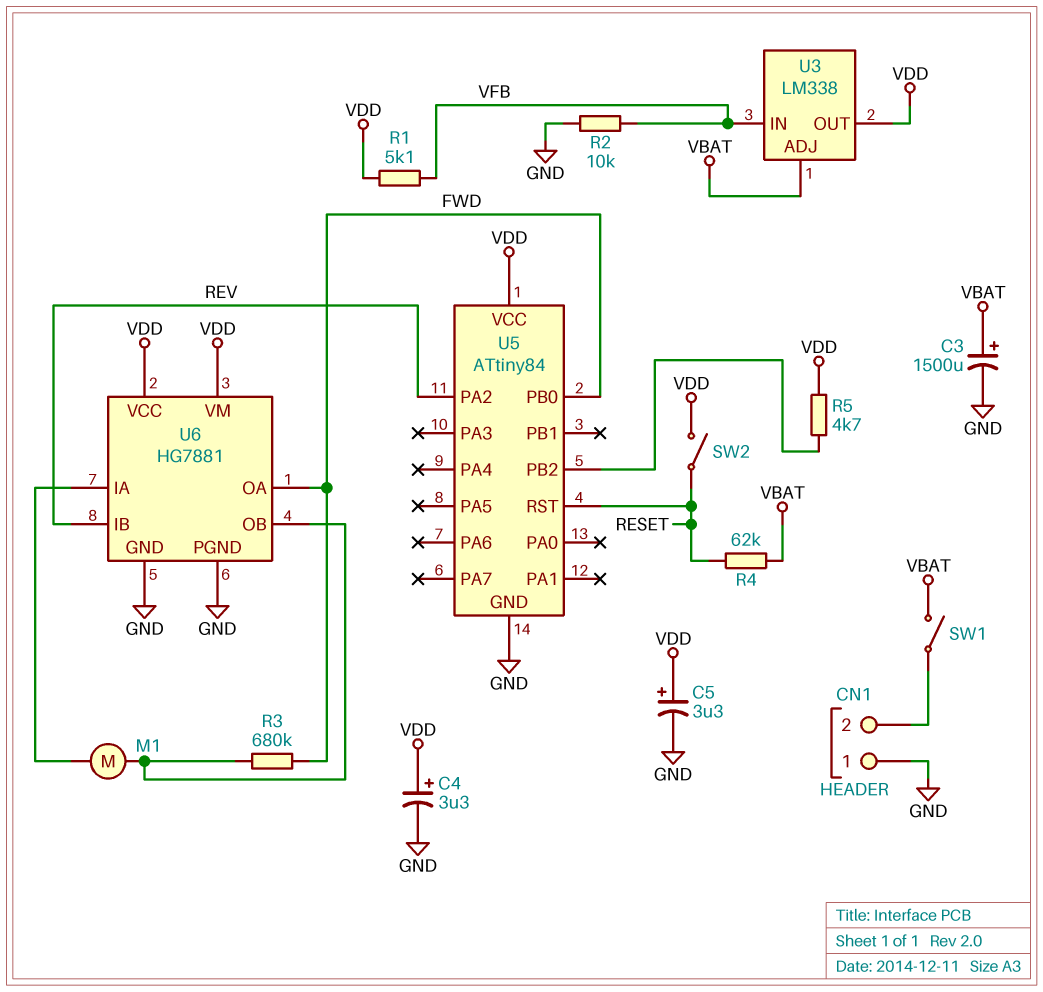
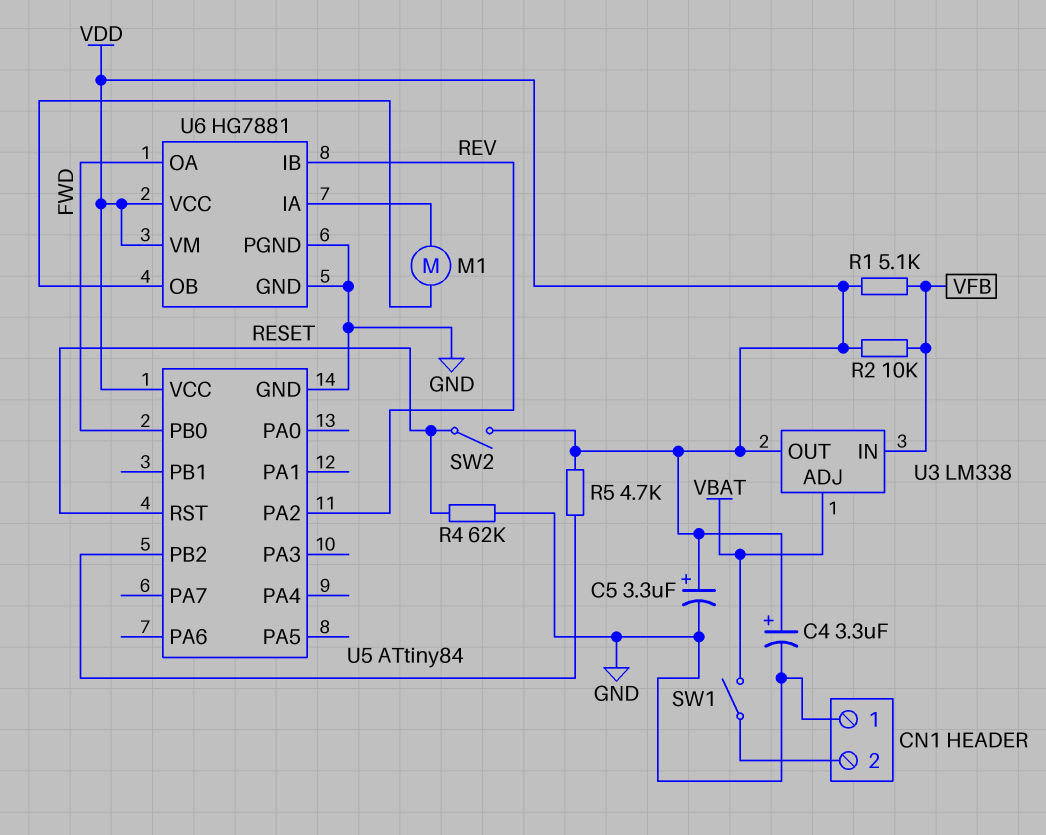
C3: 1500uF (plus VBAT, minus GND) -> none
R2: 10k (GND, VFB) -> 10k (VDD, VFB)
R3: 680k (FWD, U6/OB) -> none
R4: 62k (RESET, VBAT) -> 62k (GND, RESET)

